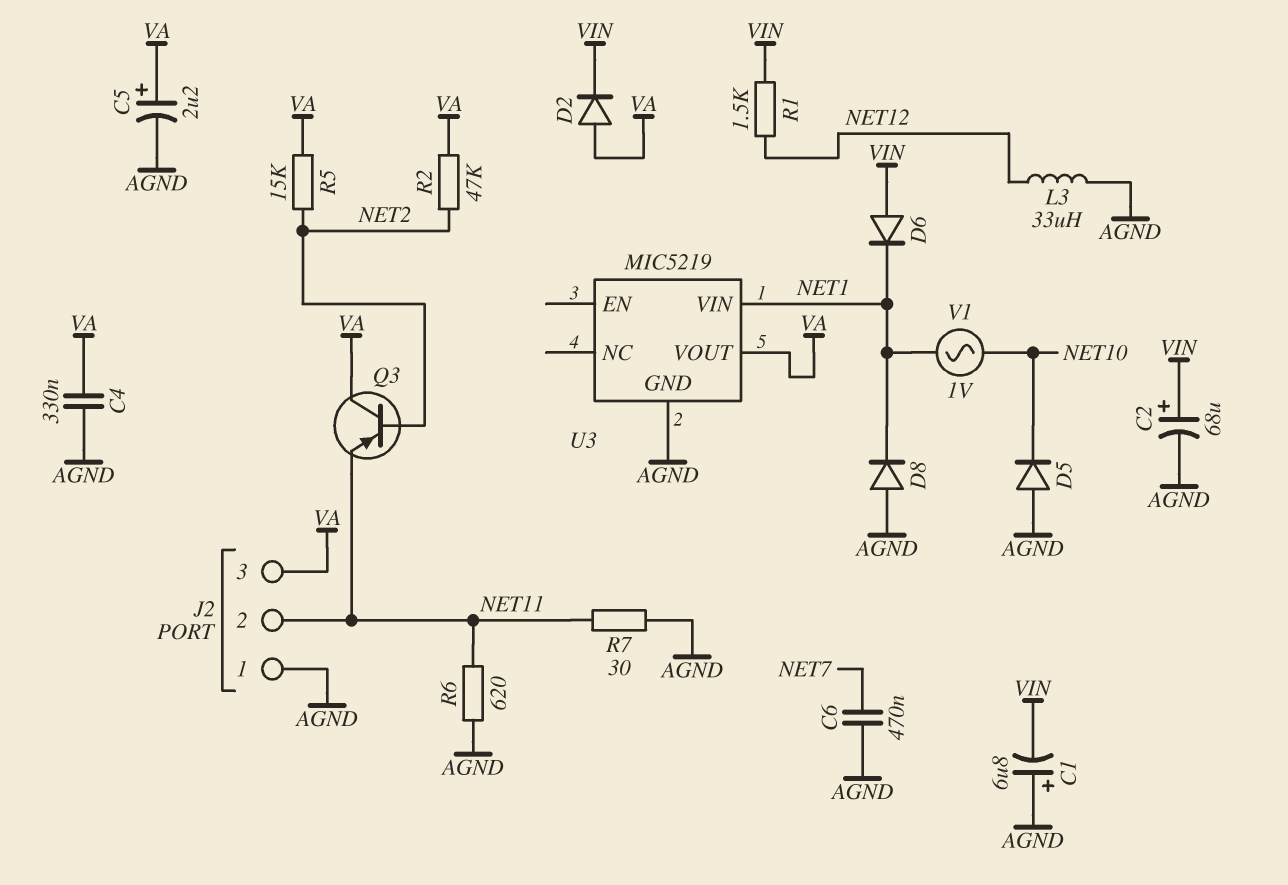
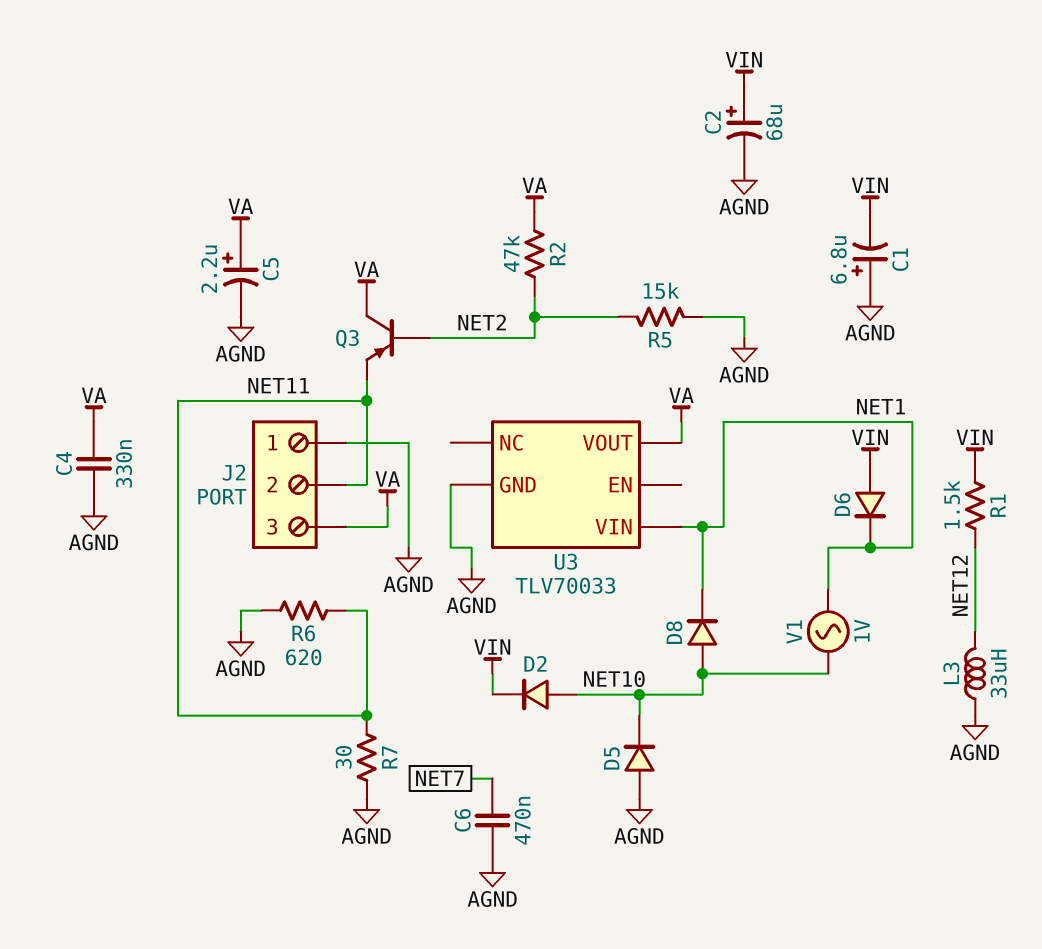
D2: diode (A VA, K VIN) -> diode (A NET10, K VIN)
D8: diode (A AGND, K NET1) -> diode (A NET10, K NET1)
R5: 15k (NET2, VA) -> 15k (AGND, NET2)
U3: MIC5219 -> TLV70033

